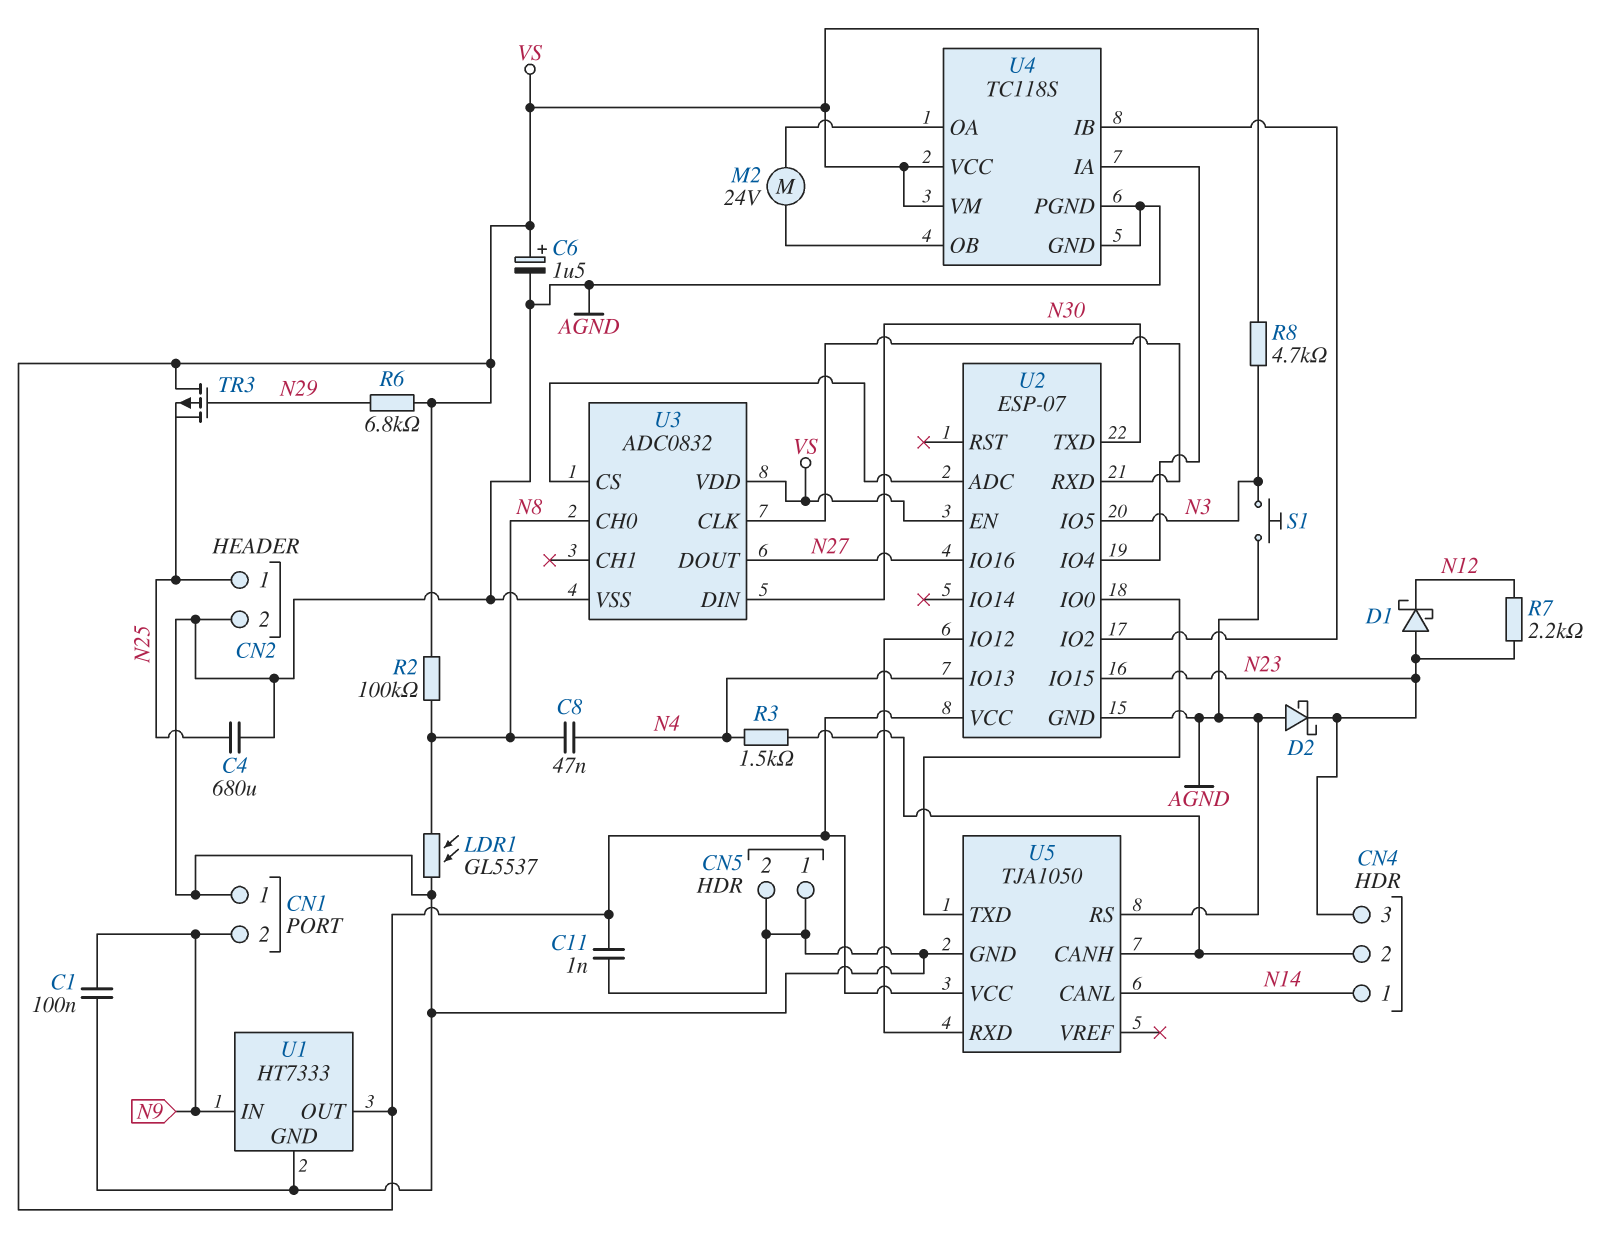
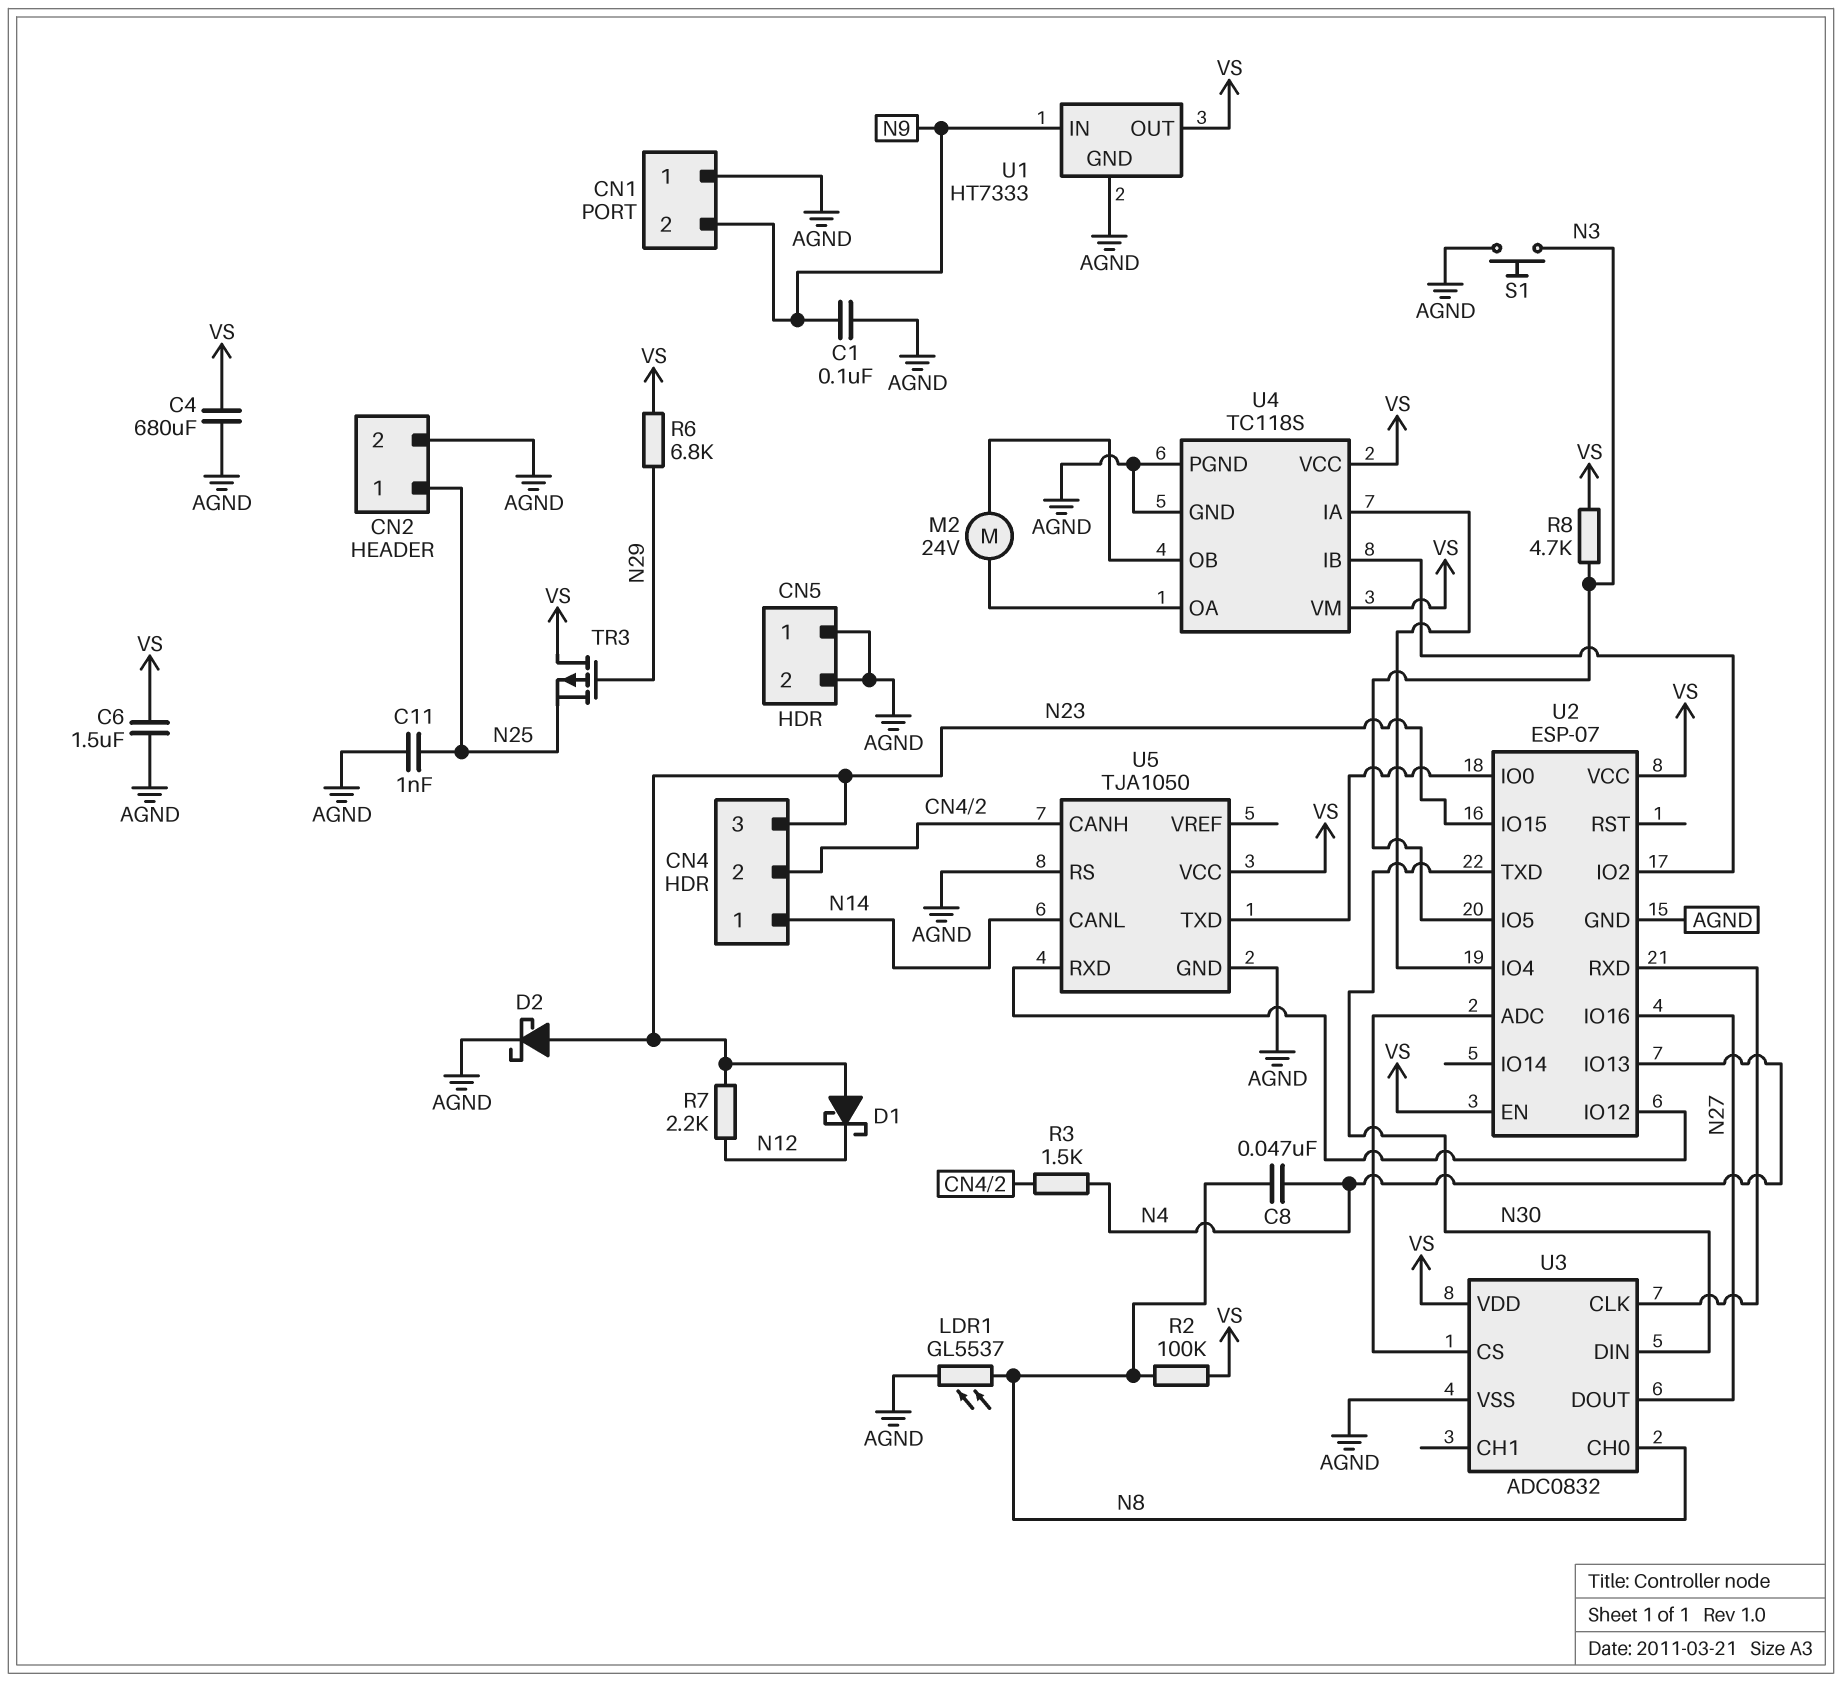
C4: 680uF (AGND, N25) -> 680uF (AGND, VS)
C6: 1.5uF (plus VS, minus AGND) -> 1.5uF (AGND, VS)
C11: 1nF (AGND, VS) -> 1nF (AGND, N25)
D2: schottky (A AGND, K N23) -> schottky (A N23, K AGND)

